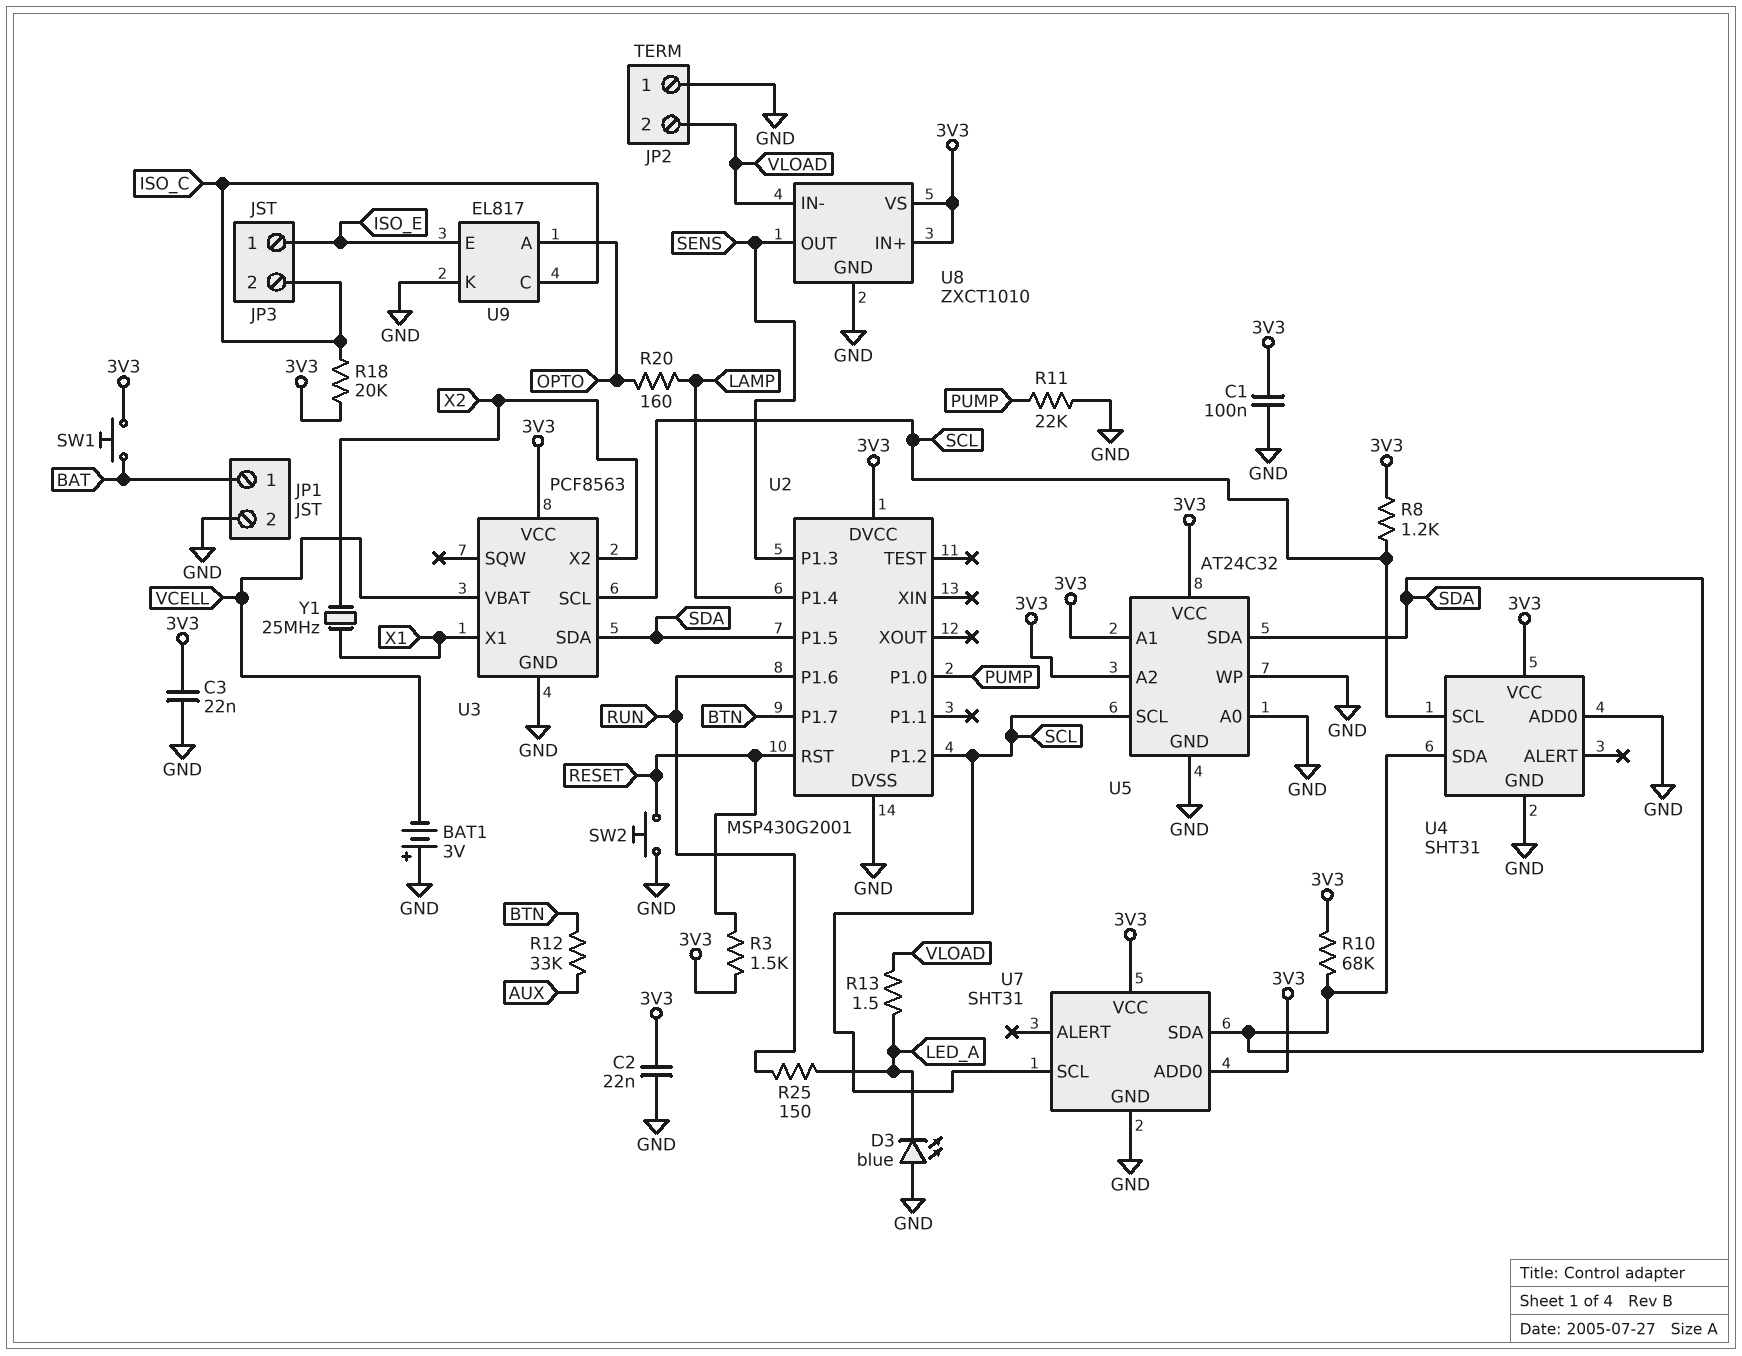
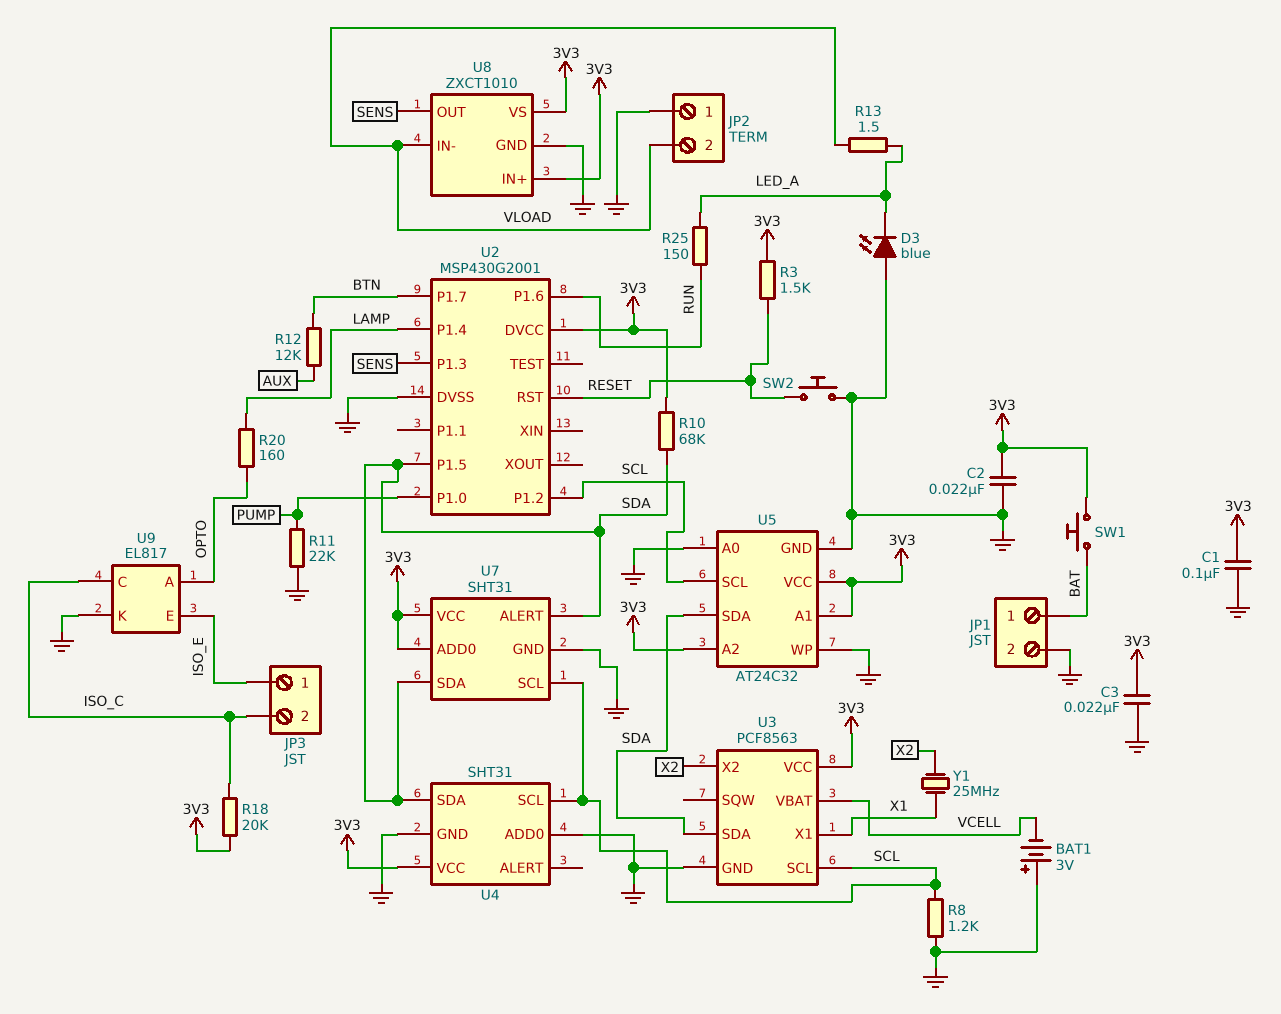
R8: 1.2k (3V3, SCL) -> 1.2k (GND, SCL)
R12: 33k (AUX, BTN) -> 12k (AUX, BTN)
U7 pin ALERT: none -> SDA

